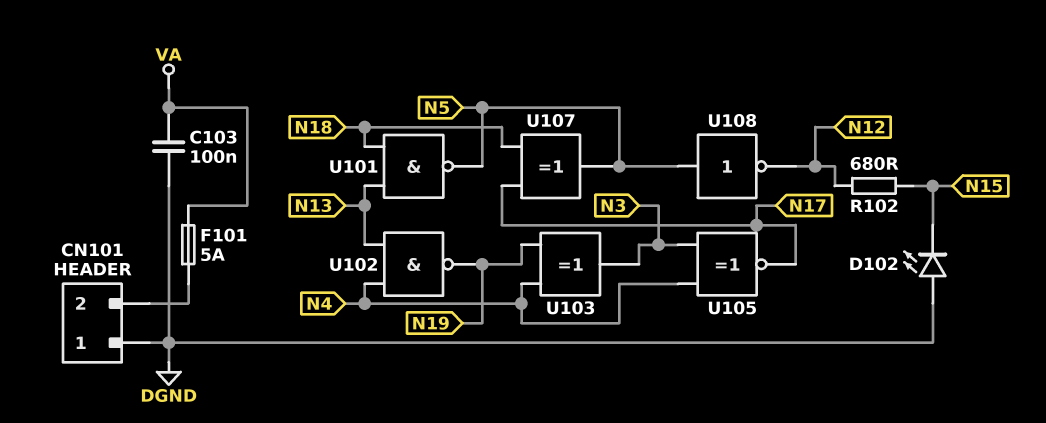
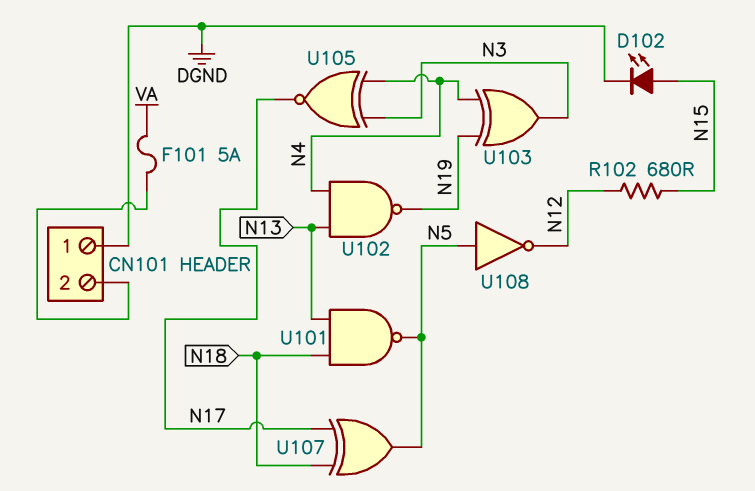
C103: 100nF (DGND, VA) -> none
D102: LED (A DGND, K N15) -> LED (A N15, K DGND)

